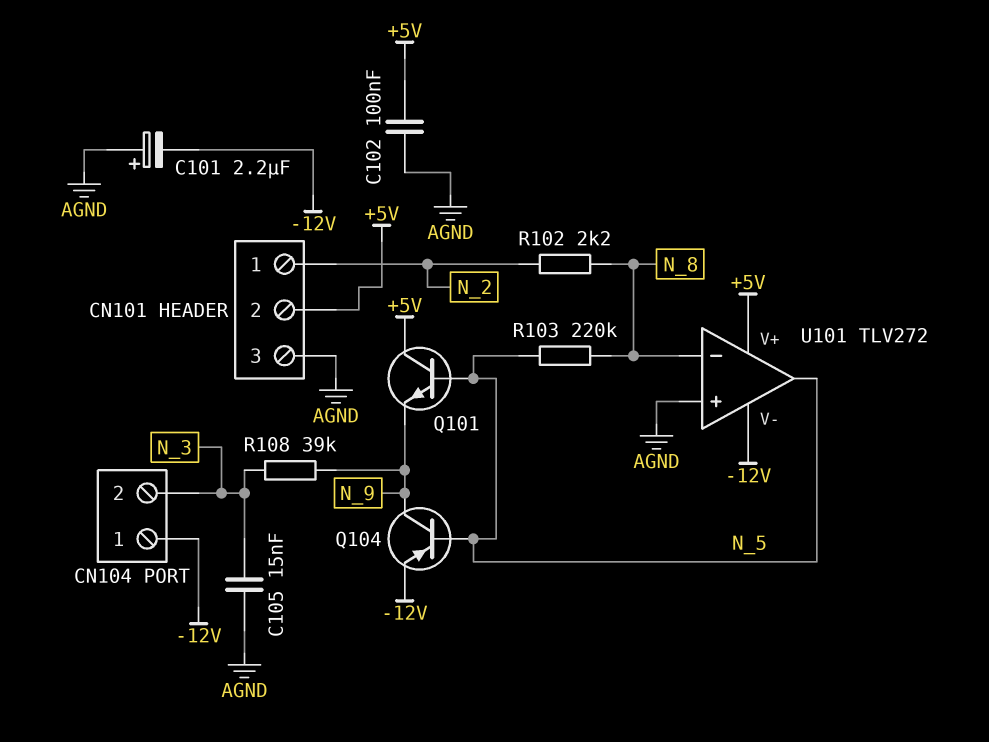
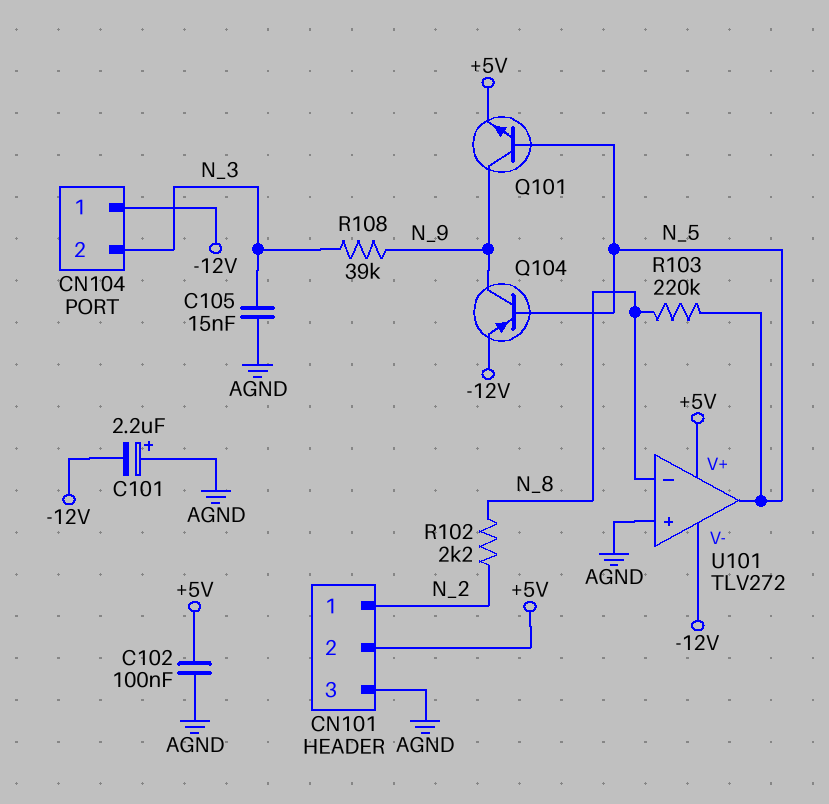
Q101: NPN (B N_5, C +5V, E N_9) -> NPN (B N_5, C N_9, E +5V)

